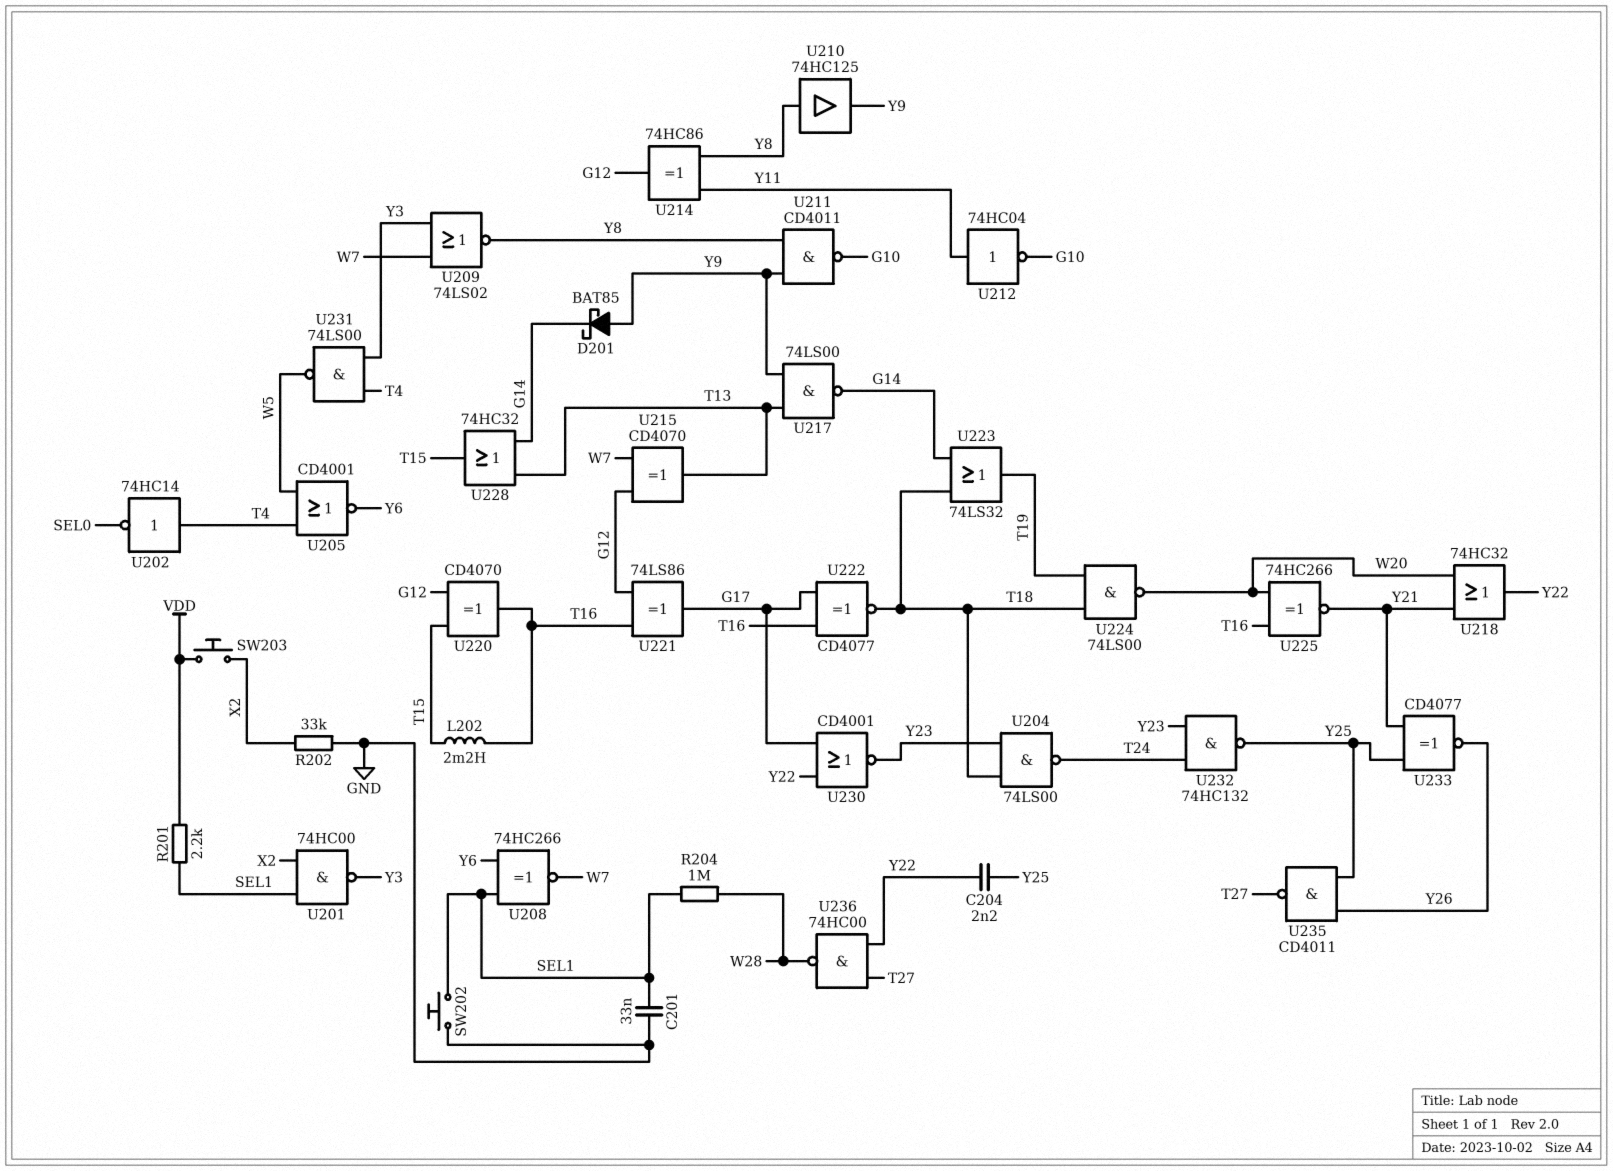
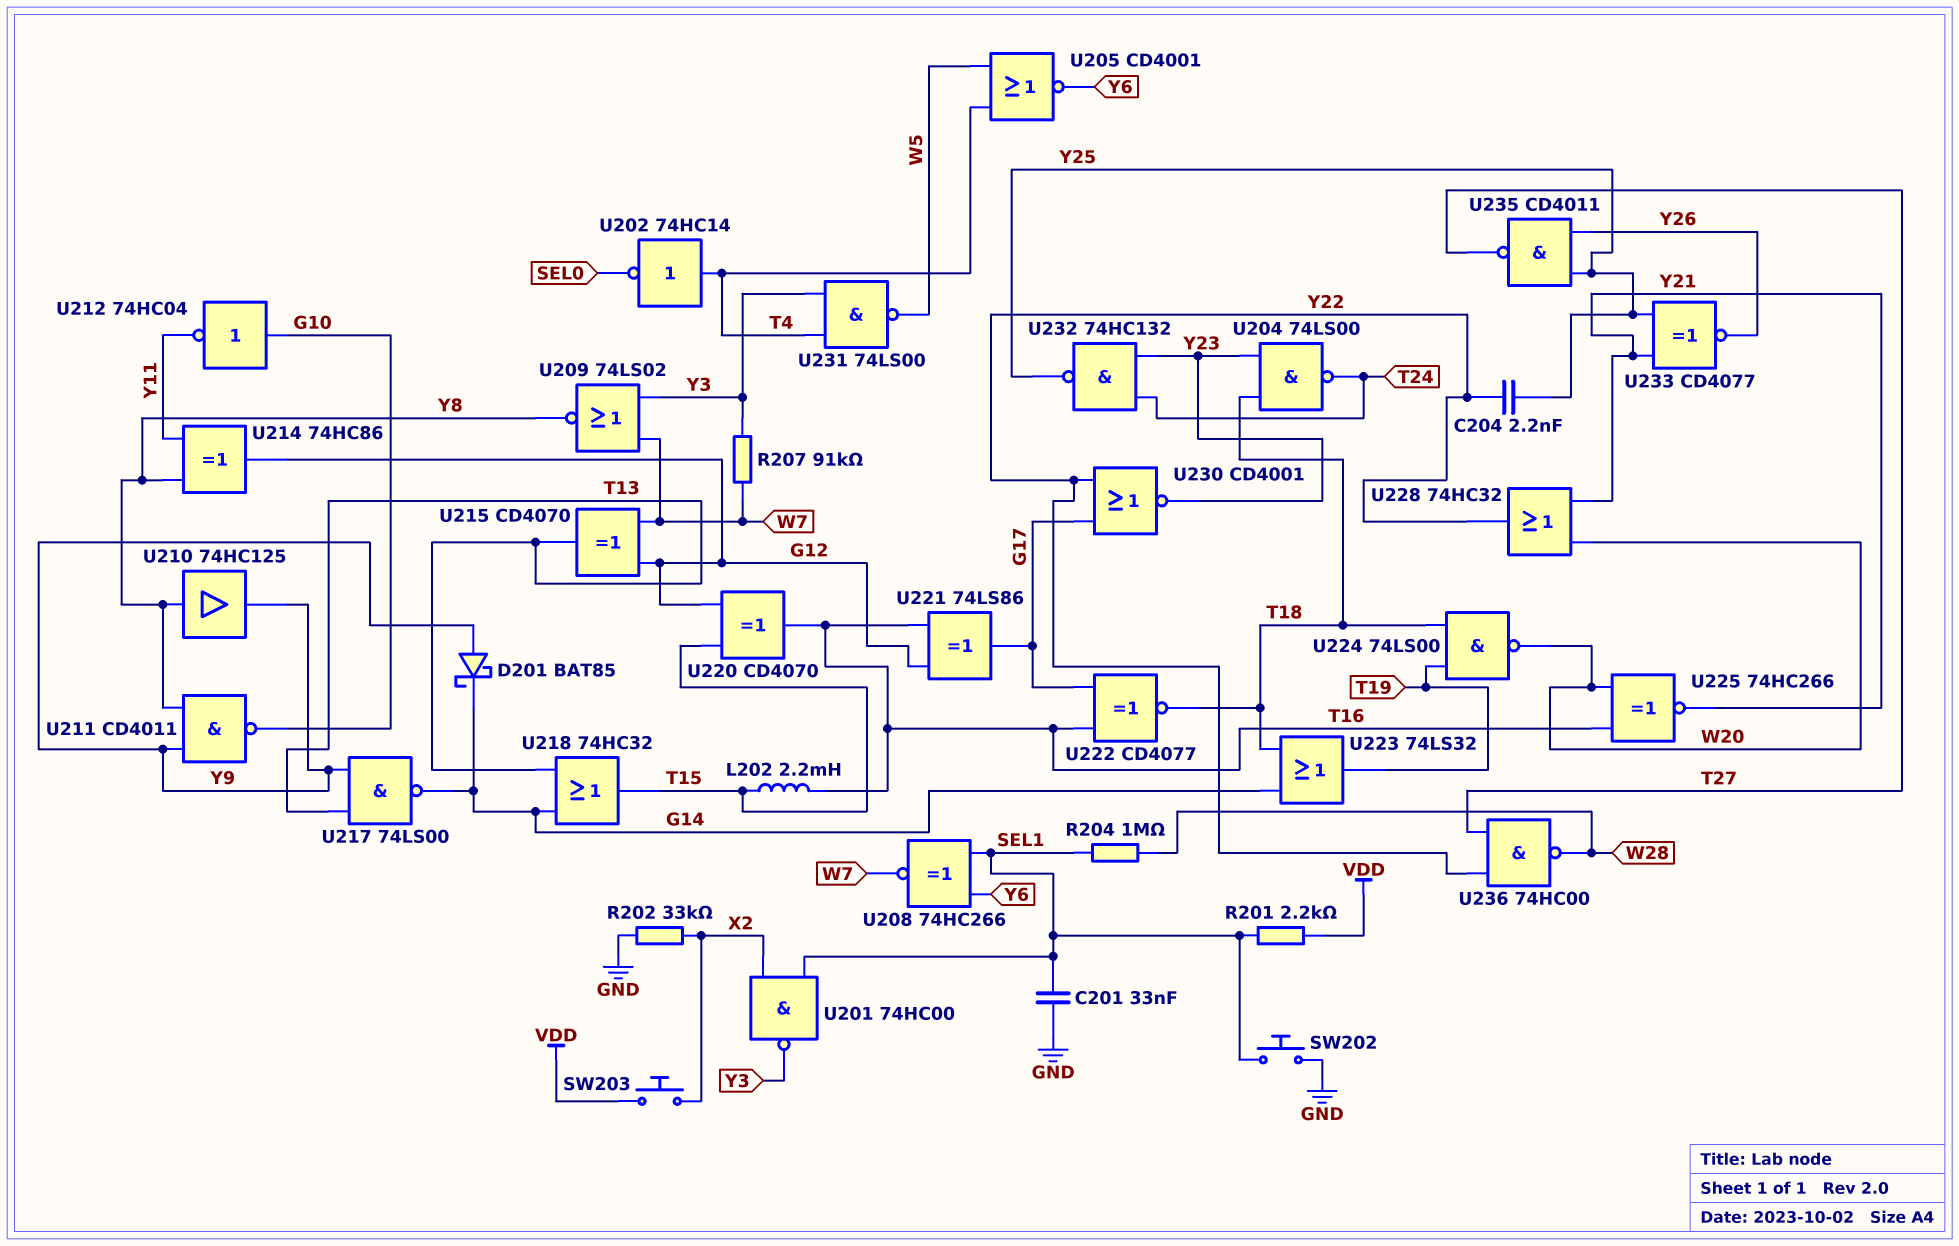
R207: none -> 91k (W7, Y3)
U212: NOT 74HC04 (in Y11, out G10) -> NOT 74HC04 (in G10, out Y11)
U218: OR 74HC32 (in W20, in Y21, out Y22) -> OR 74HC32 (in G14, in T13, out T15)
U228: OR 74HC32 (in G14, in T13, out T15) -> OR 74HC32 (in W20, in Y21, out Y22)

